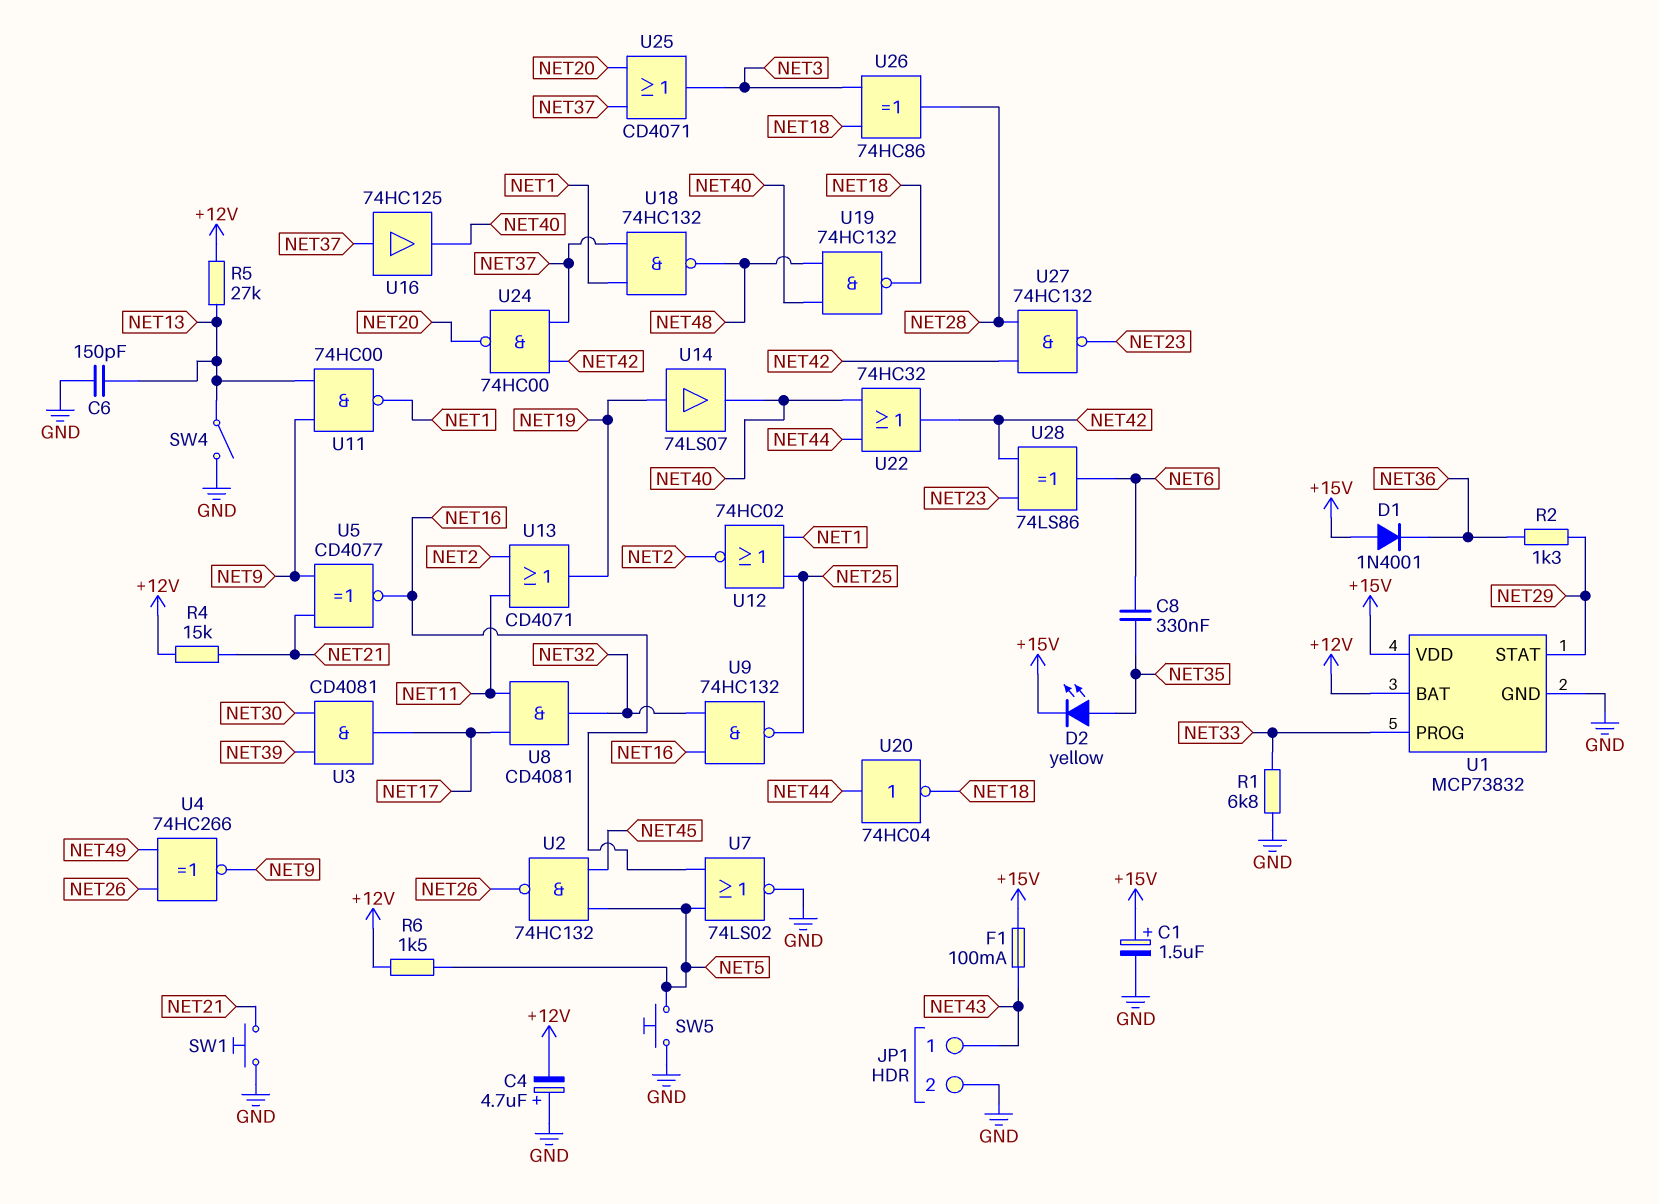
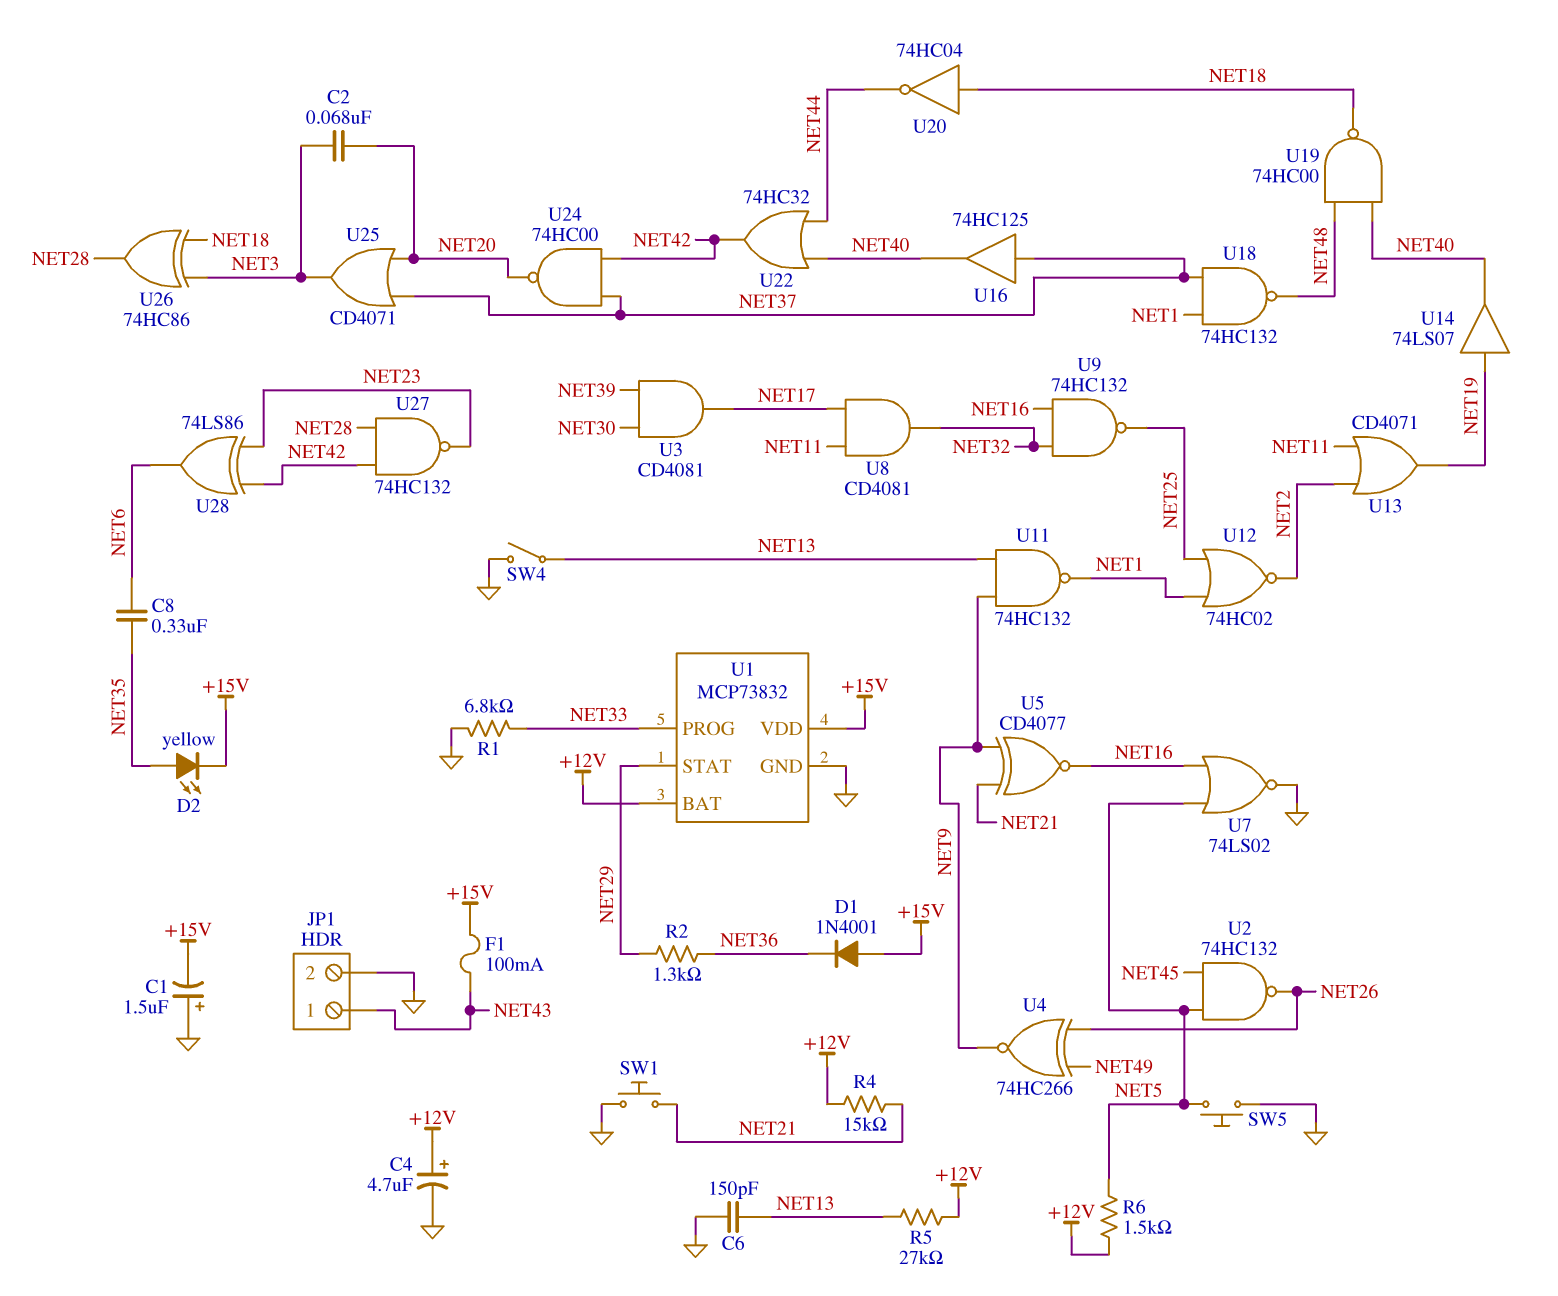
C1: 1.5uF (plus +15V, minus GND) -> 1.5uF (plus GND, minus +15V)
C2: none -> 68nF (NET3, NET20)
C4: 4.7uF (plus GND, minus +12V) -> 4.7uF (plus +12V, minus GND)
U11: NAND 74HC00 (in NET9, in NET13, out NET1) -> NAND 74HC132 (in NET9, in NET13, out NET1)
U19: NAND 74HC132 (in NET40, in NET48, out NET18) -> NAND 74HC00 (in NET40, in NET48, out NET18)
U20: NOT 74HC04 (in NET44, out NET18) -> NOT 74HC04 (in NET18, out NET44)

